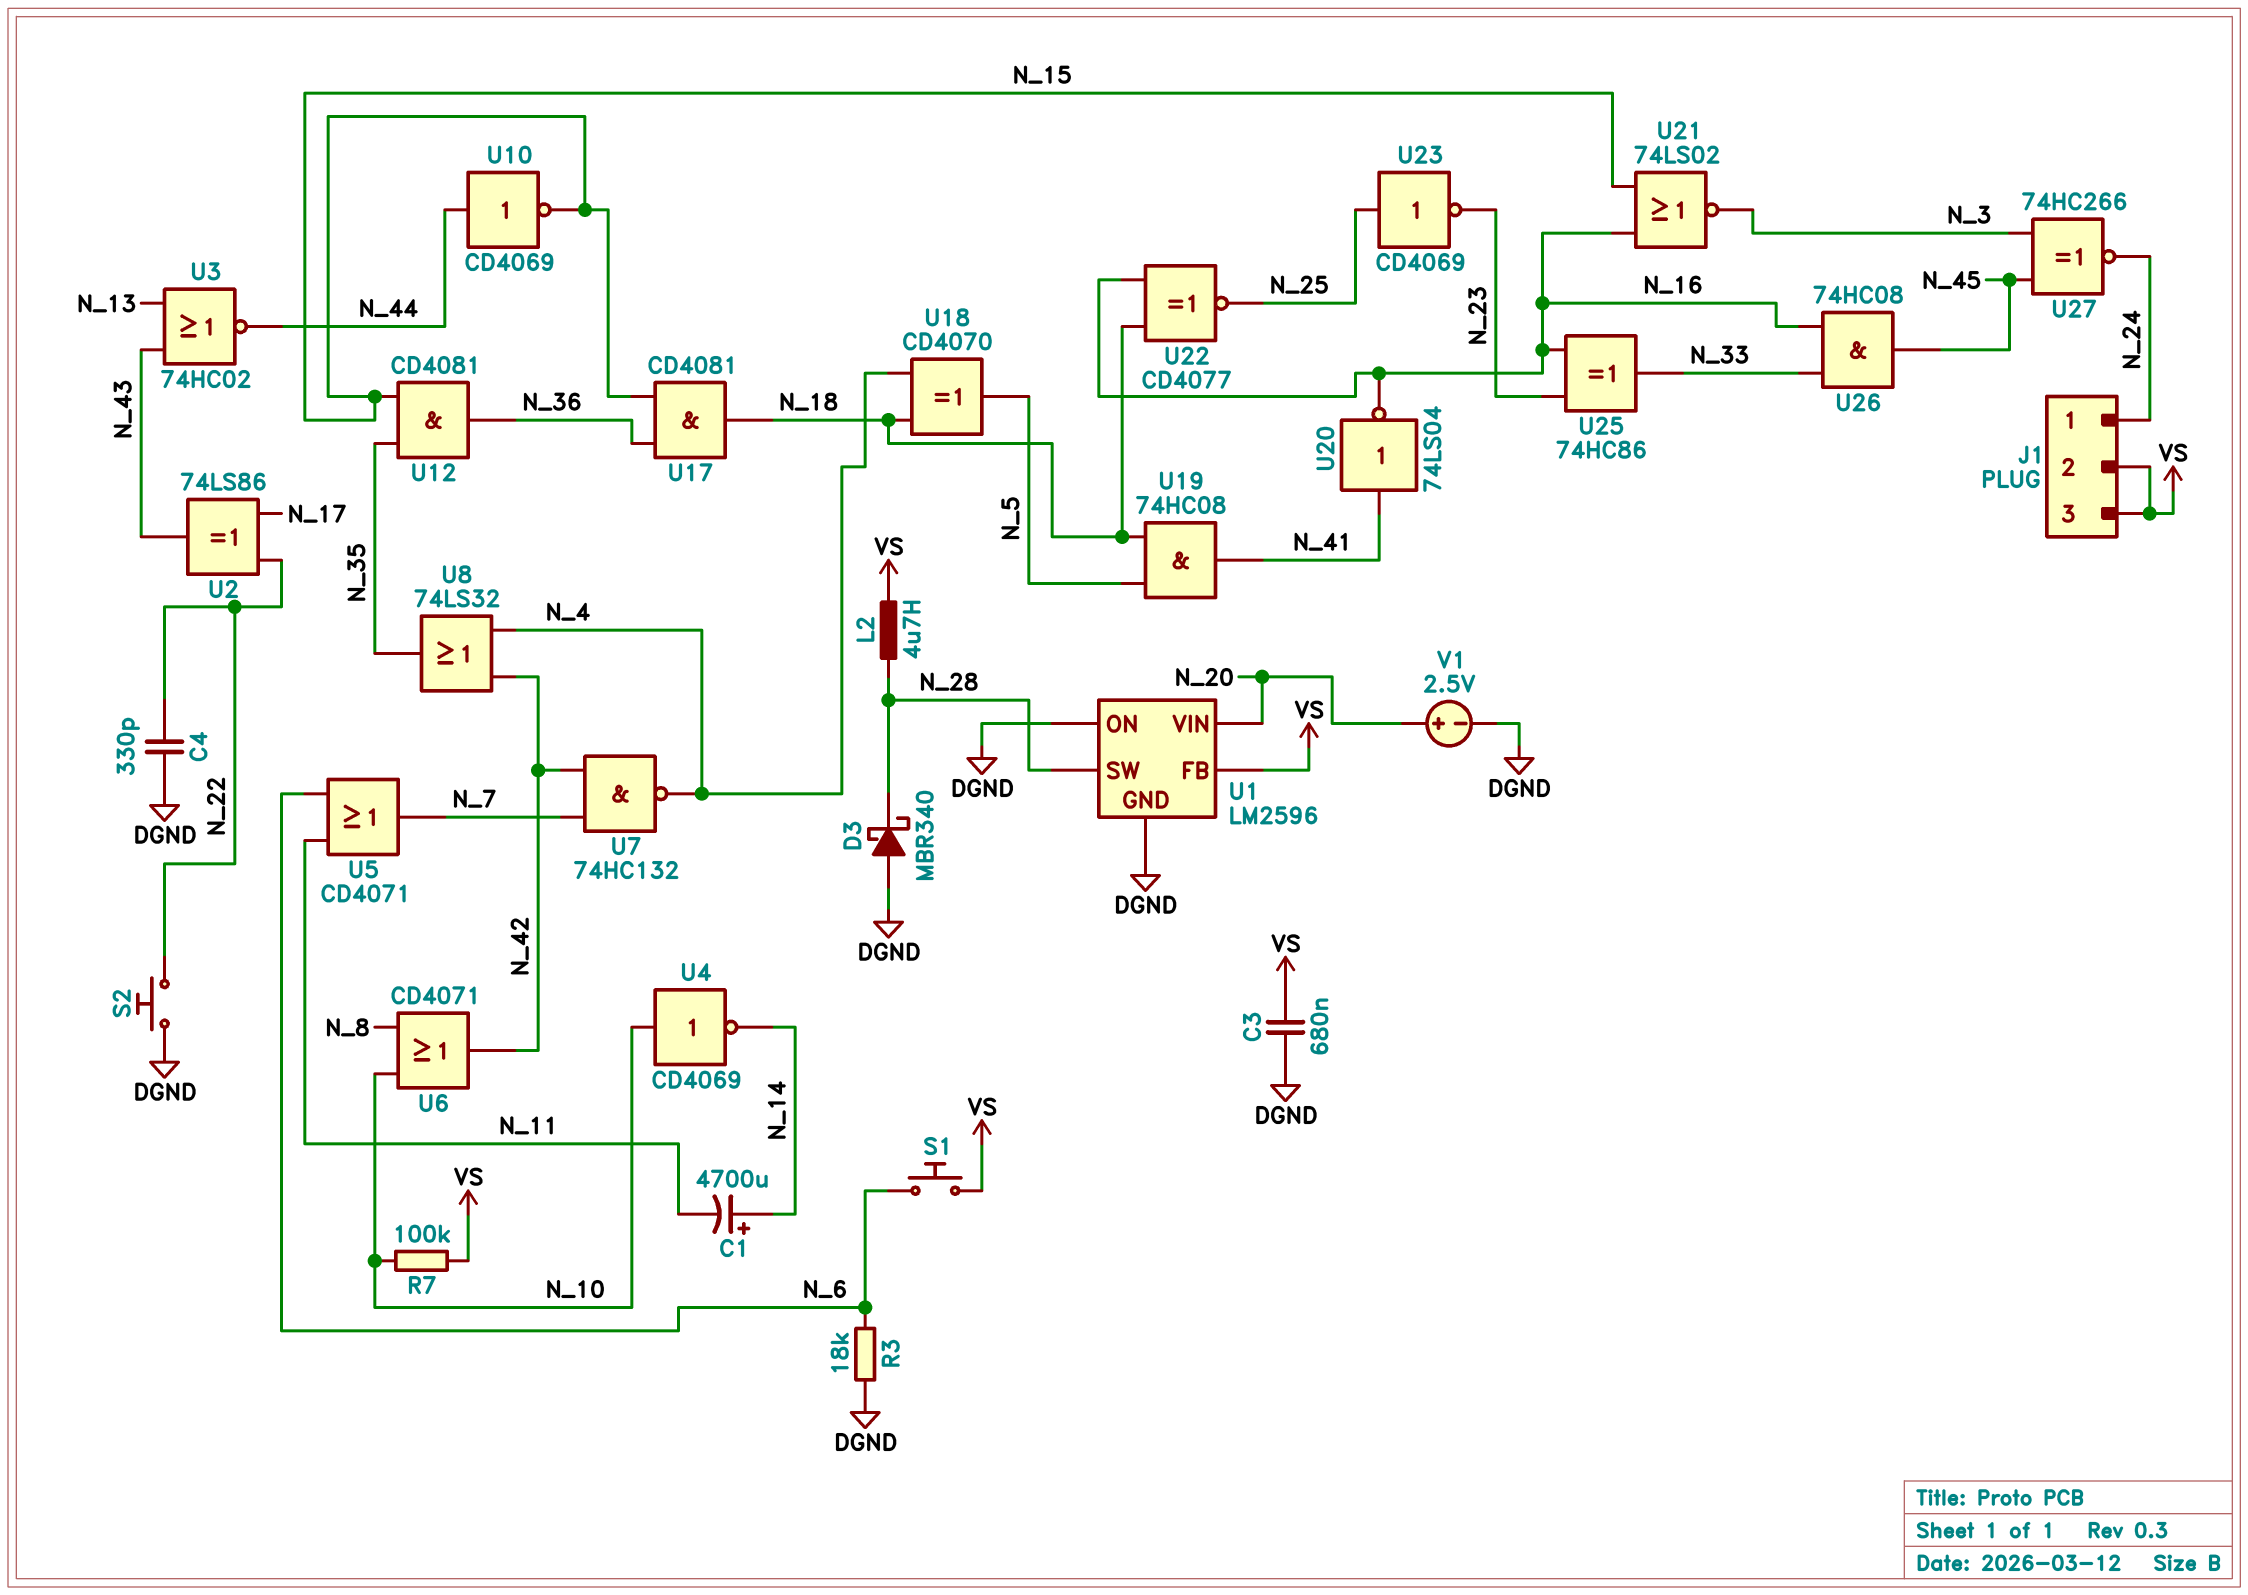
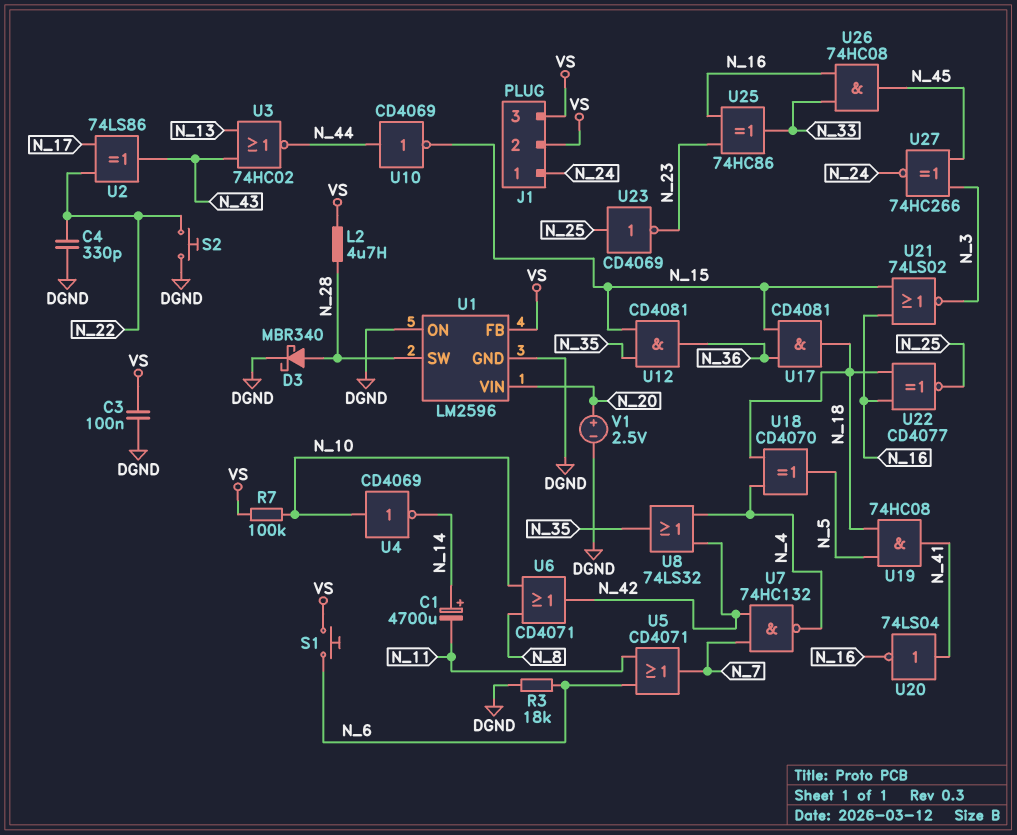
C3: 680nF (DGND, VS) -> 100nF (DGND, VS)
D3: schottky MBR340 (A DGND, K N_28) -> schottky MBR340 (A N_28, K DGND)

